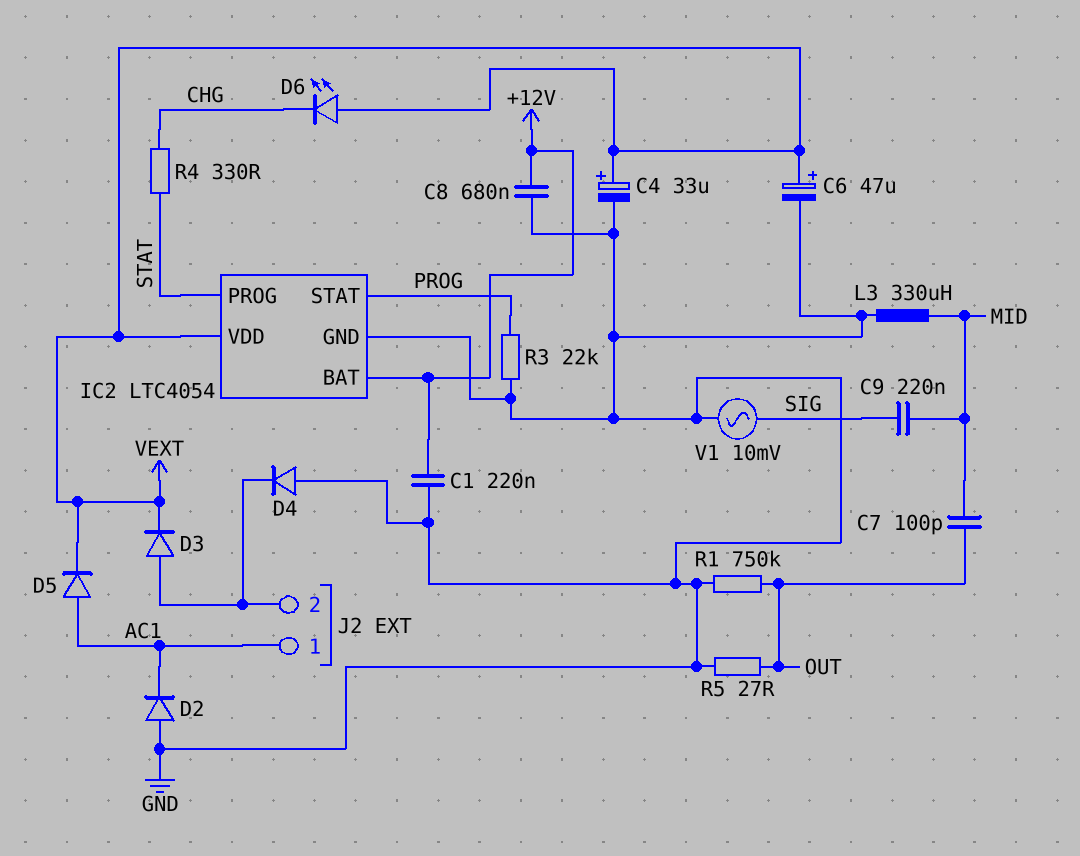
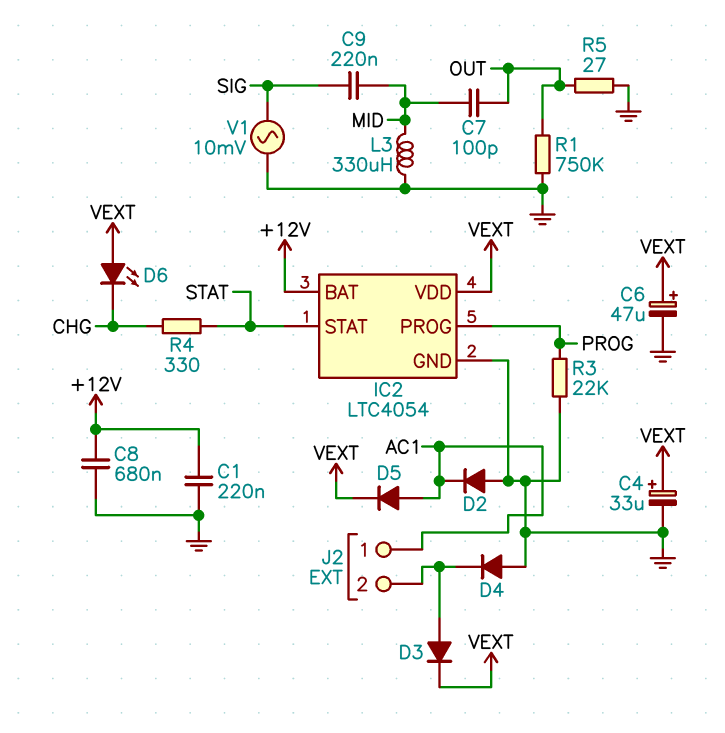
IC2 pin PROG: STAT -> PROG
IC2 pin STAT: PROG -> STAT

